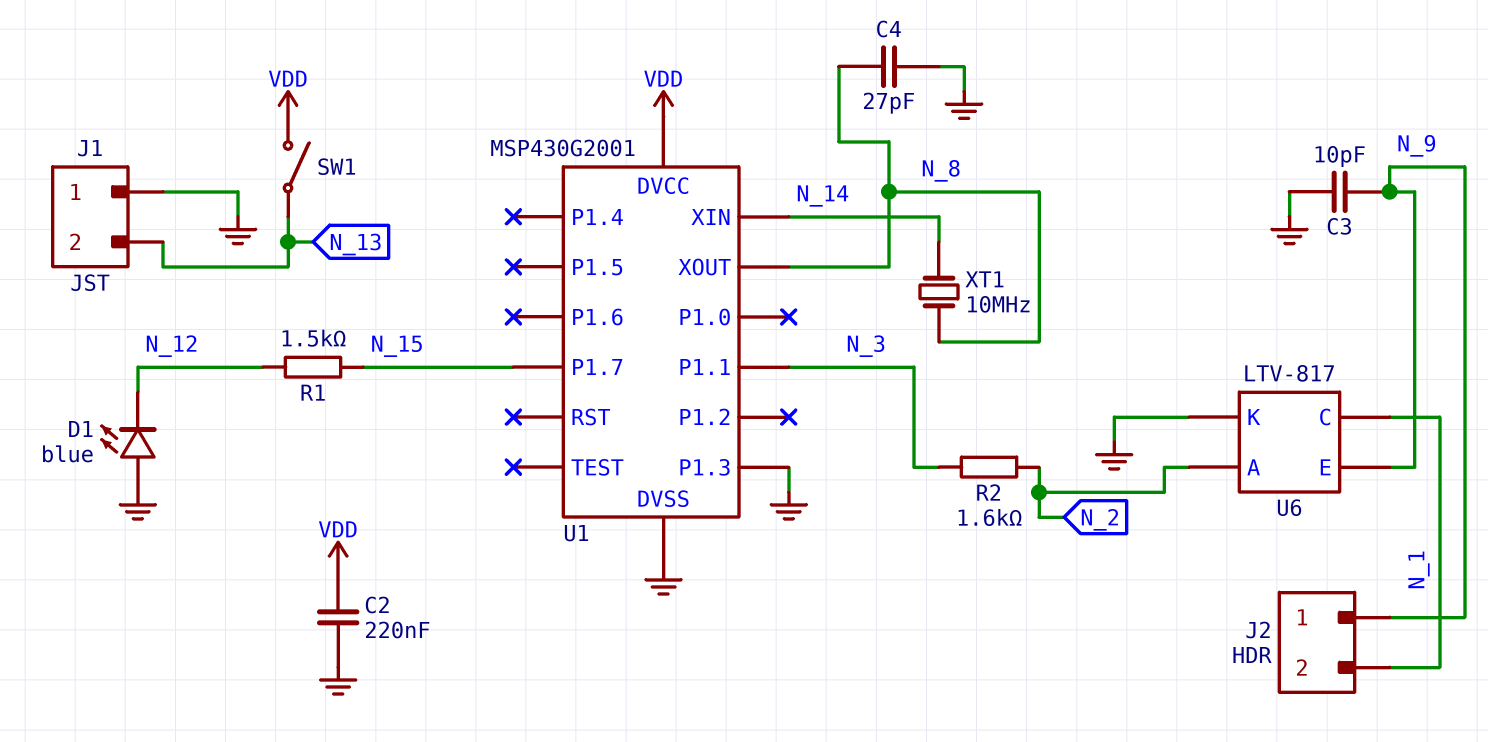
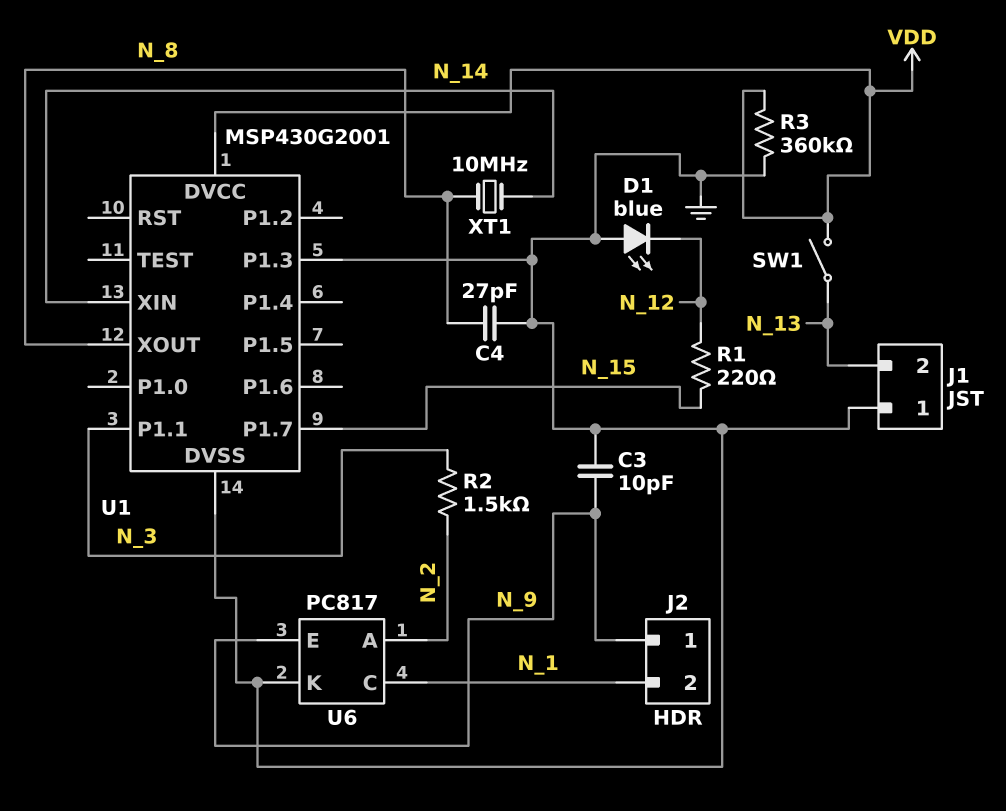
C2: 220nF (GND, VDD) -> none
R1: 1.5k (N_12, N_15) -> 220 (N_12, N_15)
R2: 1.6k (N_2, N_3) -> 1.5k (N_2, N_3)
R3: none -> 360k (GND, VDD)
U6: LTV-817 -> PC817

